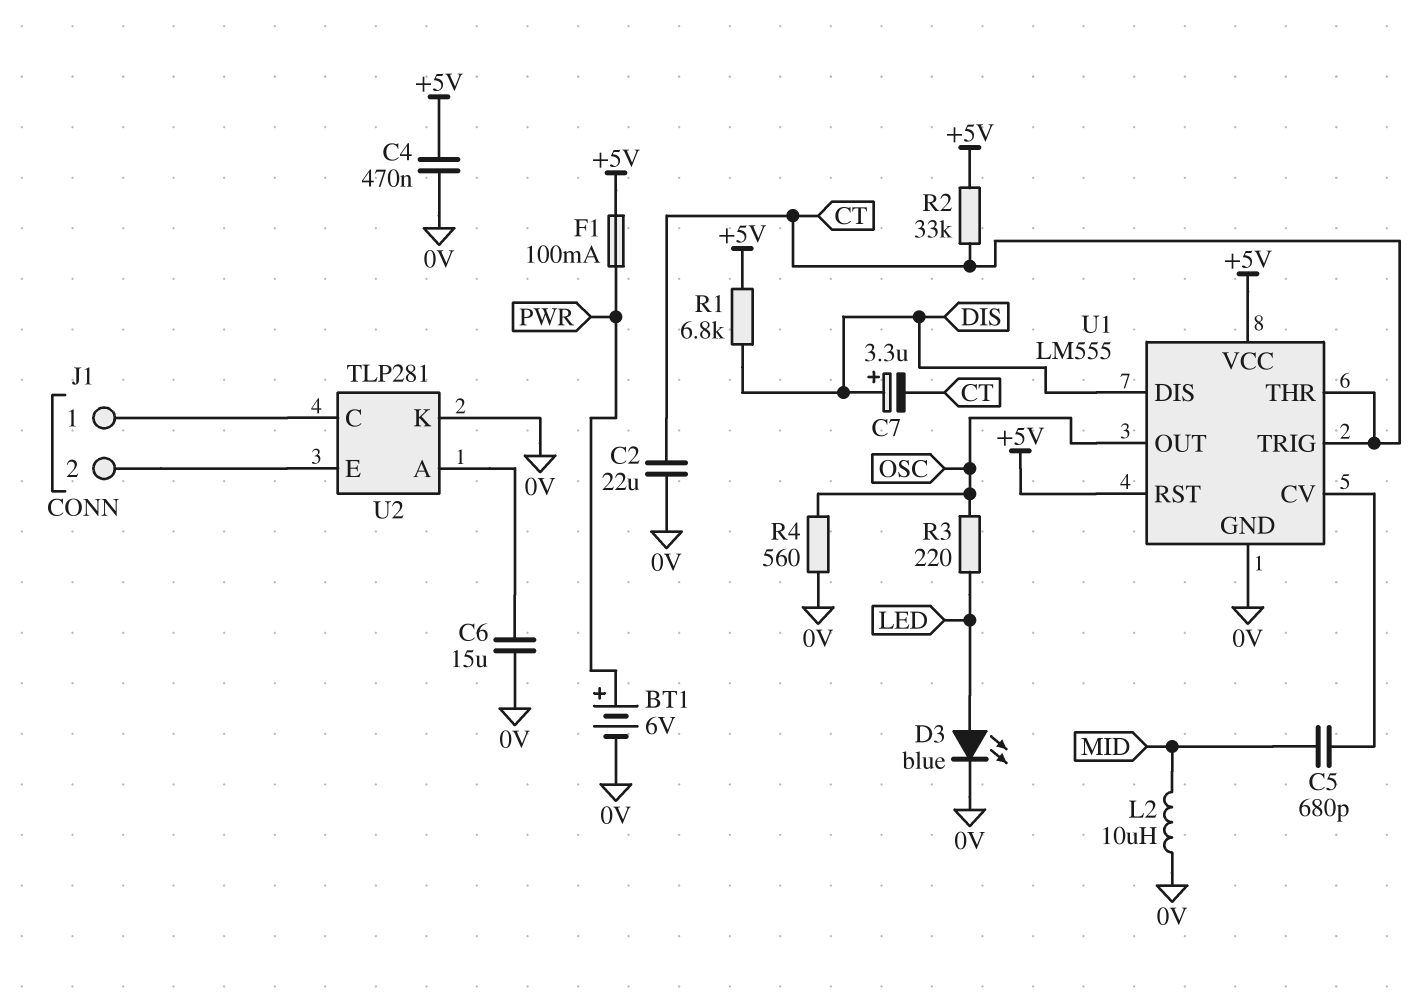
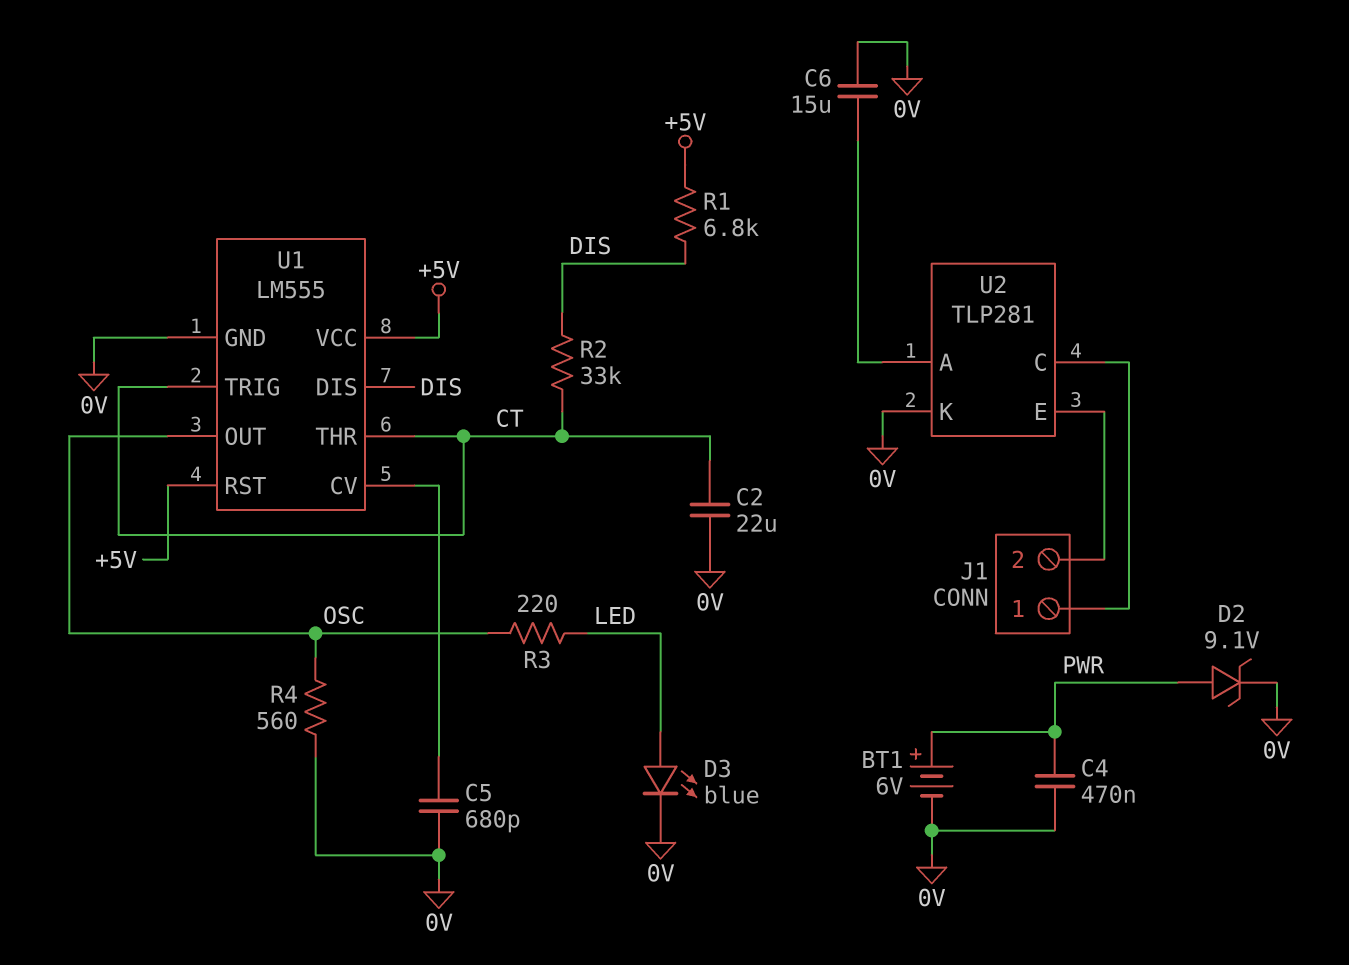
C4: 470nF (+5V, 0V) -> 470nF (0V, PWR)
C5: 680pF (MID, U1/CV) -> 680pF (0V, U1/CV)
C7: 3.3uF (plus DIS, minus CT) -> none
D2: none -> zener 9.1V (A PWR, K 0V)
F1: 100mA (+5V, PWR) -> none
L2: 10uH (0V, MID) -> none
R2: 33k (+5V, CT) -> 33k (CT, DIS)

